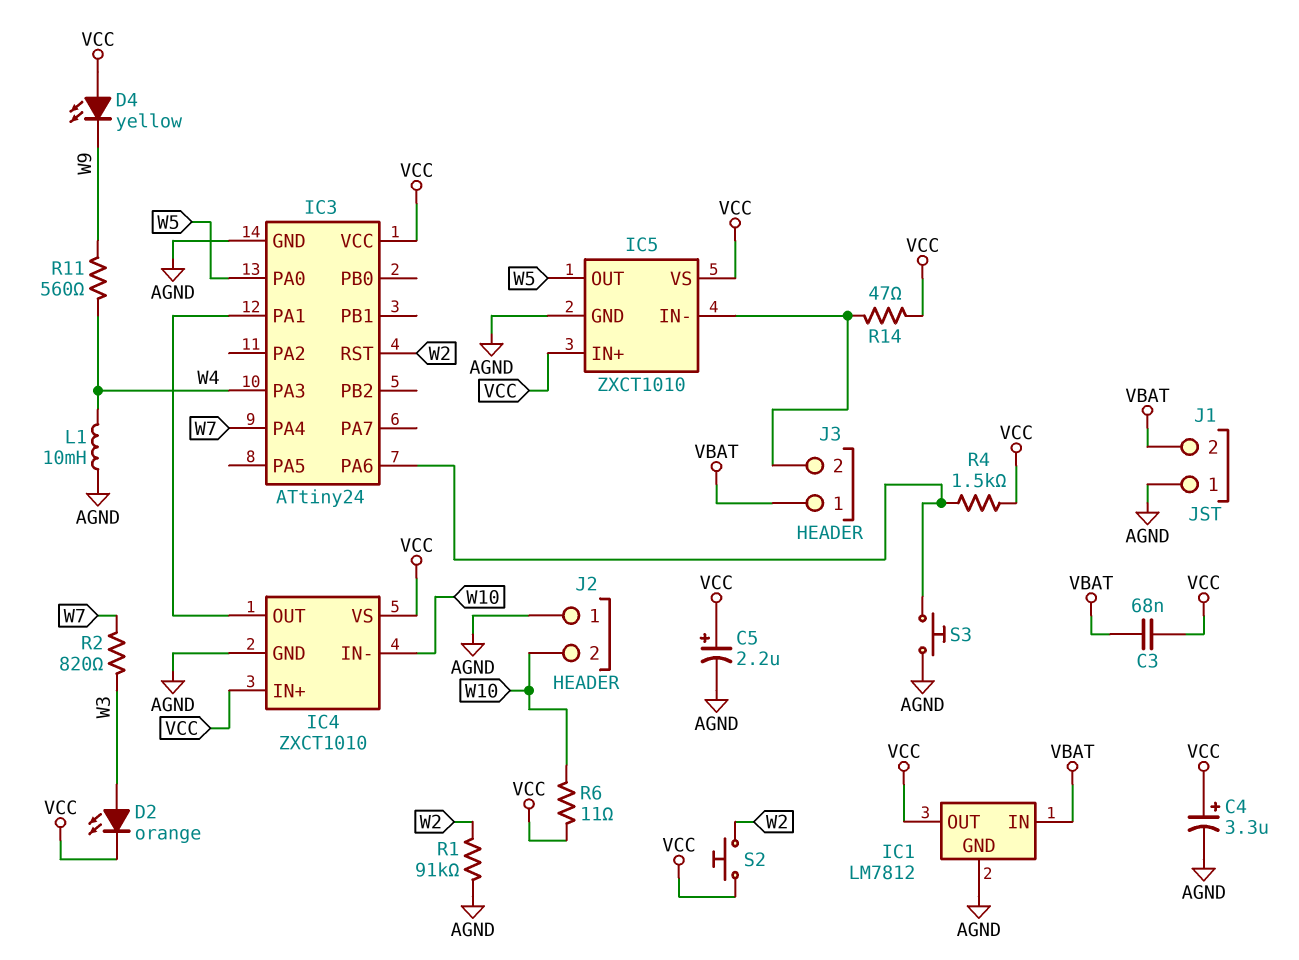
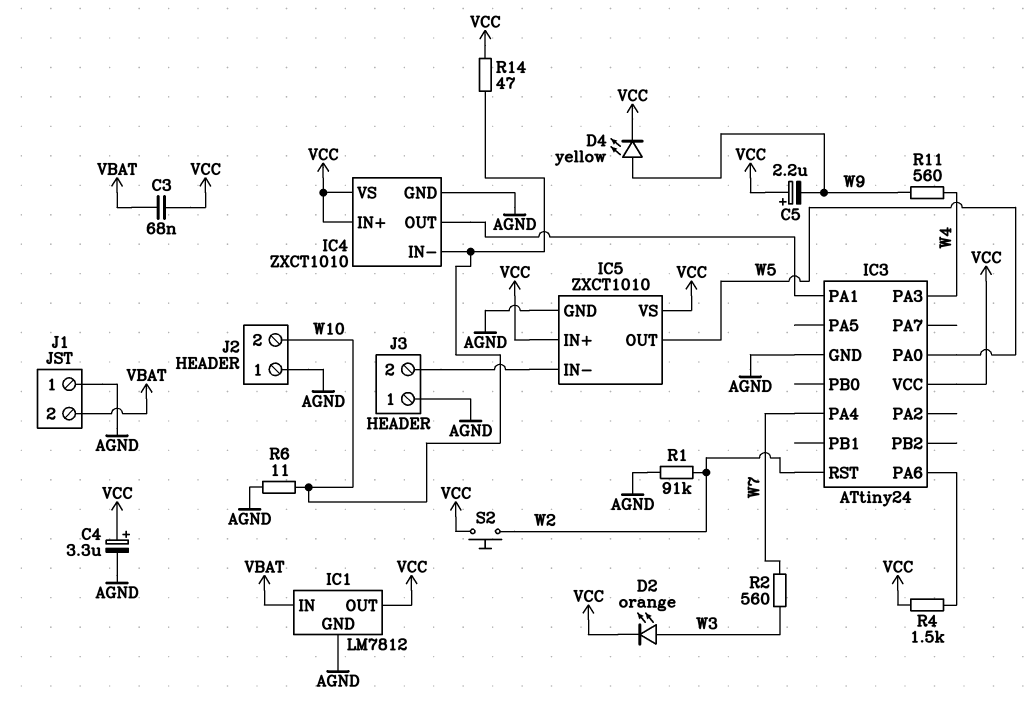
C5: 2.2uF (plus VCC, minus AGND) -> 2.2uF (plus VCC, minus W9)
D4: LED yellow (A VCC, K W9) -> LED yellow (A W9, K VCC)
J3 pin 1: VBAT -> AGND
L1: 10mH (AGND, W4) -> none
R2: 820 (W3, W7) -> 560 (W3, W7)
R6: 11 (VCC, W10) -> 11 (AGND, W10)
R14: 47 (IC5/IN-, VCC) -> 47 (VCC, W10)
S3: button (AGND, IC3/PA6) -> none

